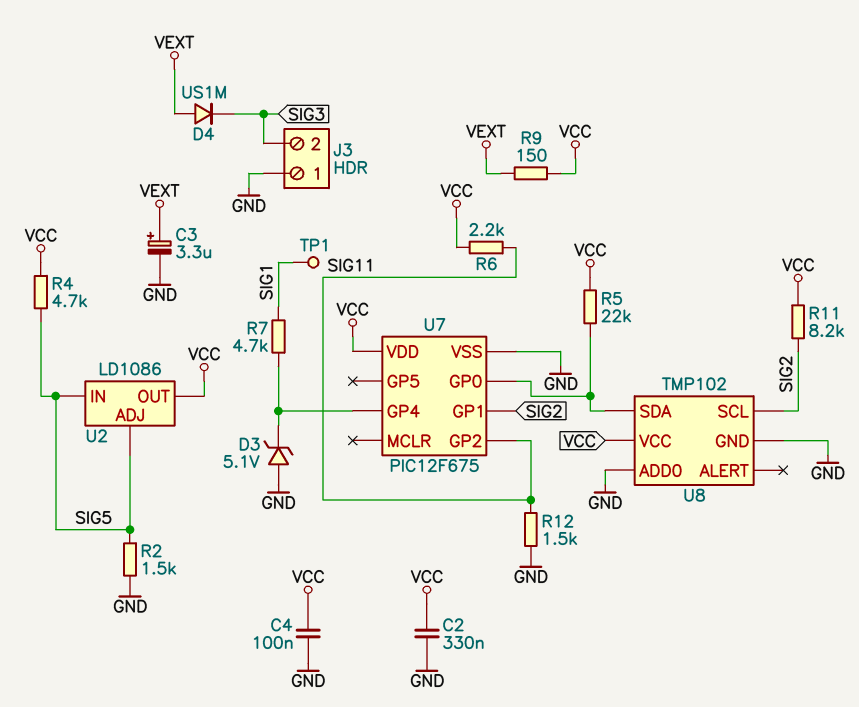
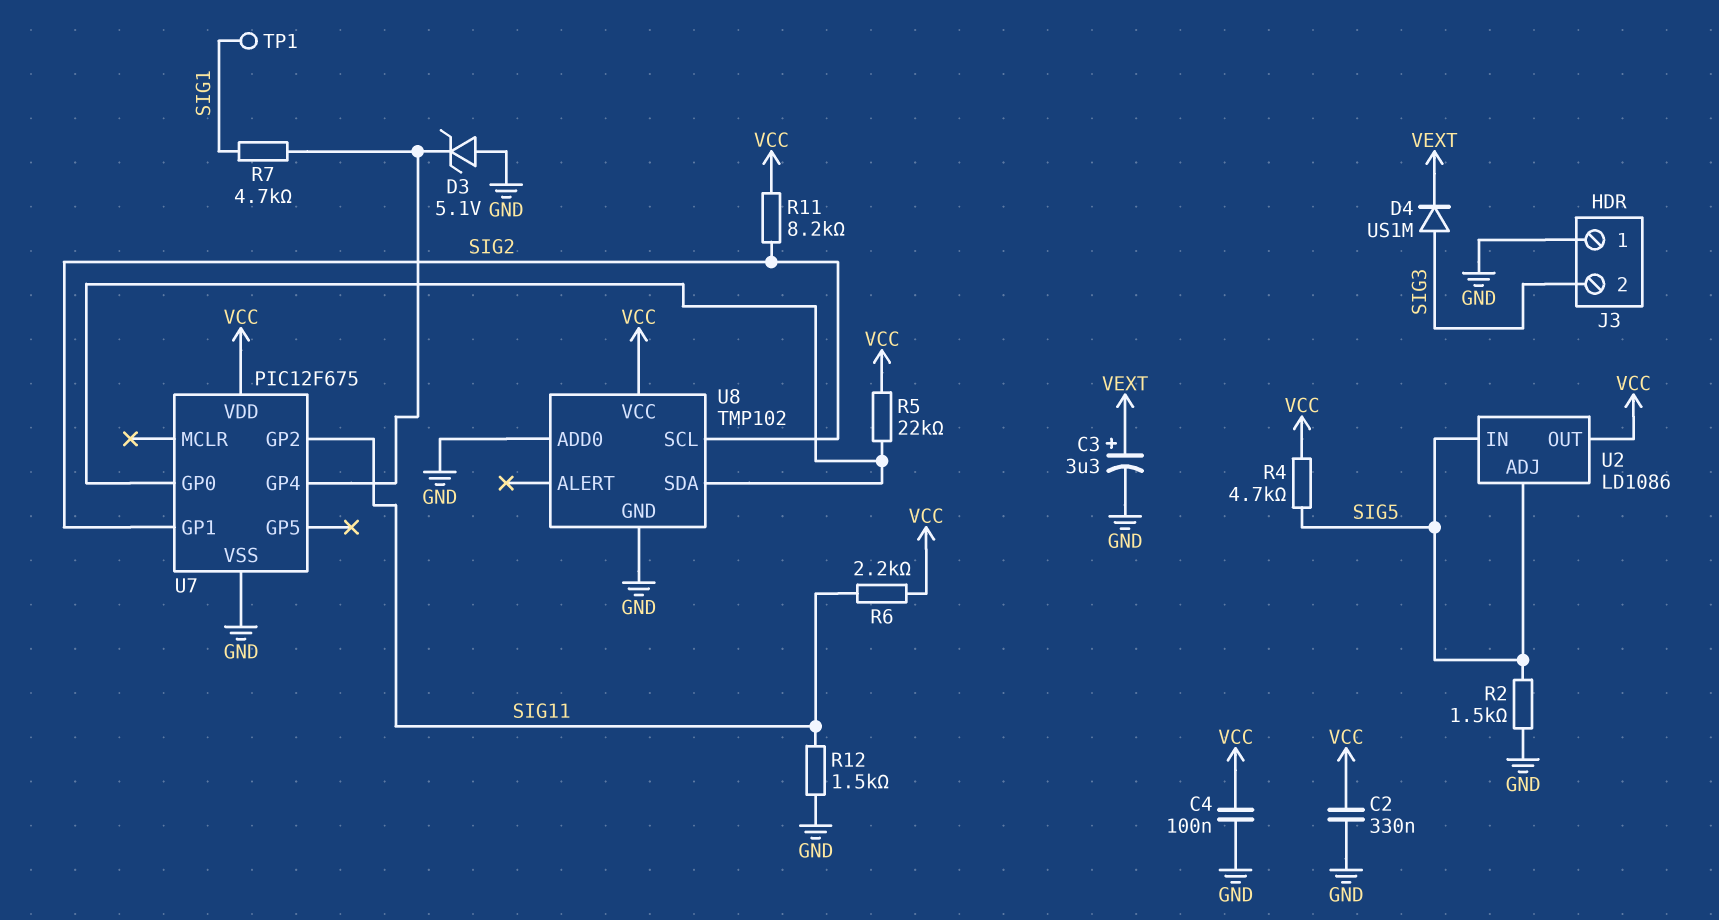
D4: diode US1M (A VEXT, K SIG3) -> diode US1M (A SIG3, K VEXT)
R9: 150 (VCC, VEXT) -> none

